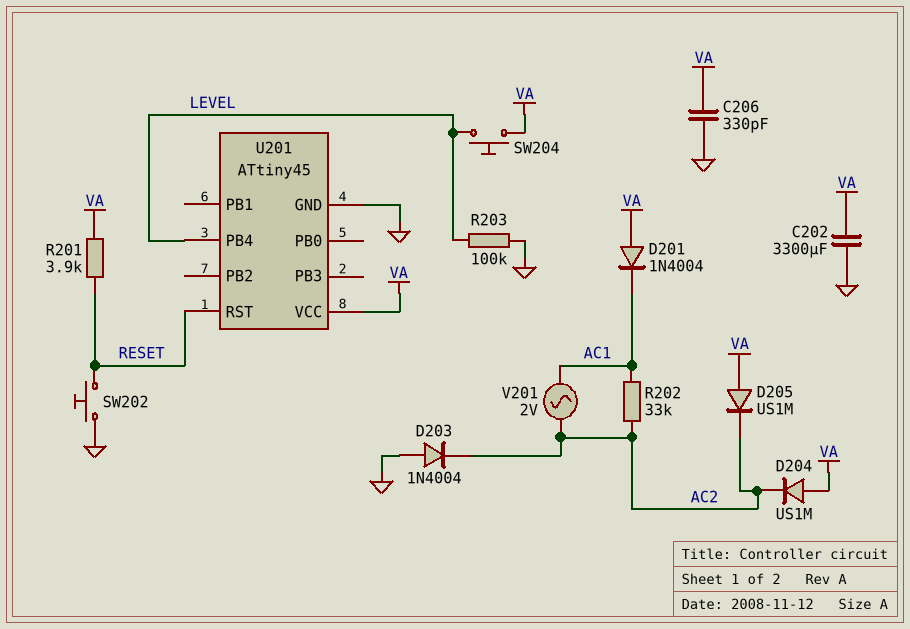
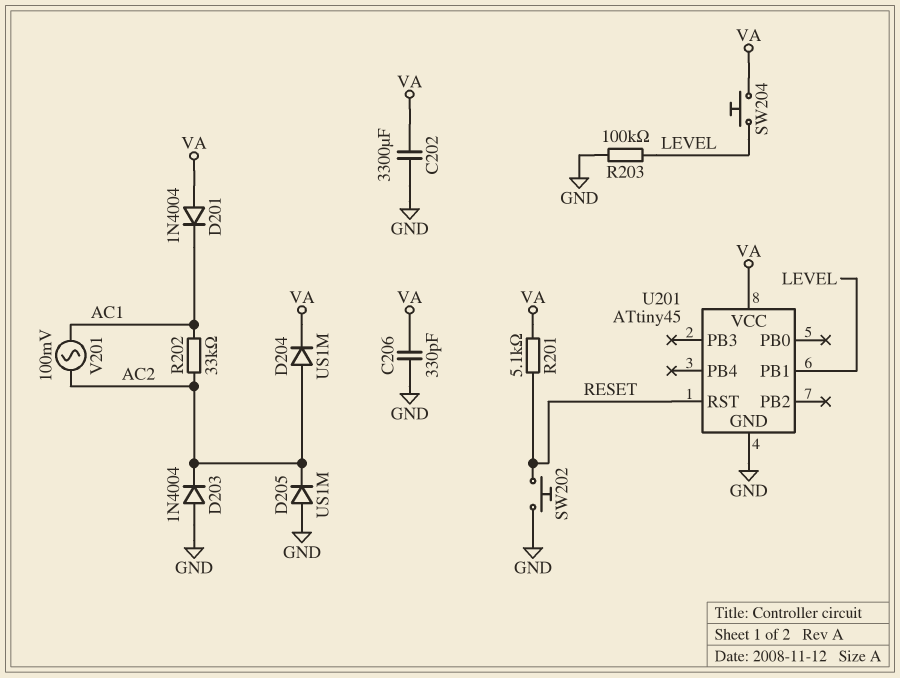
D204: diode US1M (A VA, K AC2) -> diode US1M (A AC2, K VA)
D205: diode US1M (A VA, K AC2) -> diode US1M (A GND, K AC2)
R201: 3.9k (RESET, VA) -> 5.1k (RESET, VA)
U201 pin PB1: none -> LEVEL
U201 pin PB4: LEVEL -> none
V201: AC 2V (AC1, AC2) -> AC 100mV (AC1, AC2)

